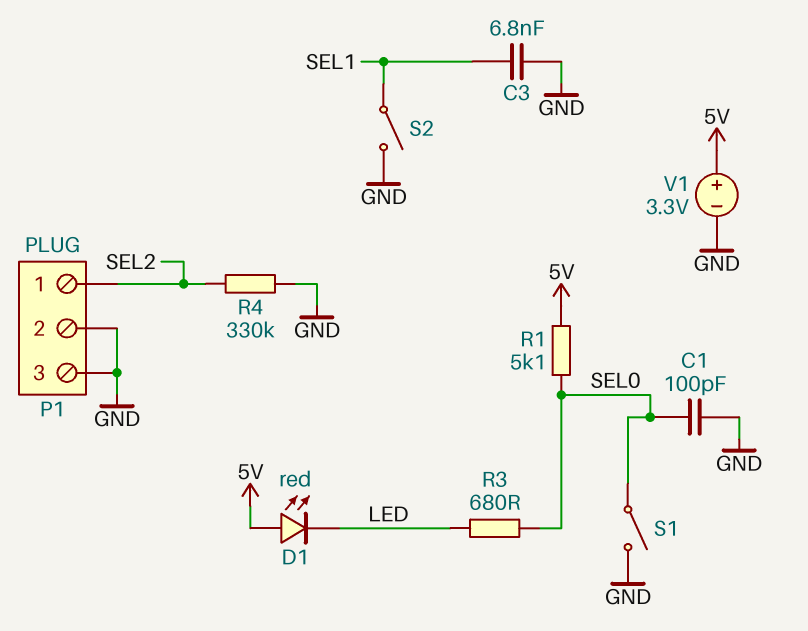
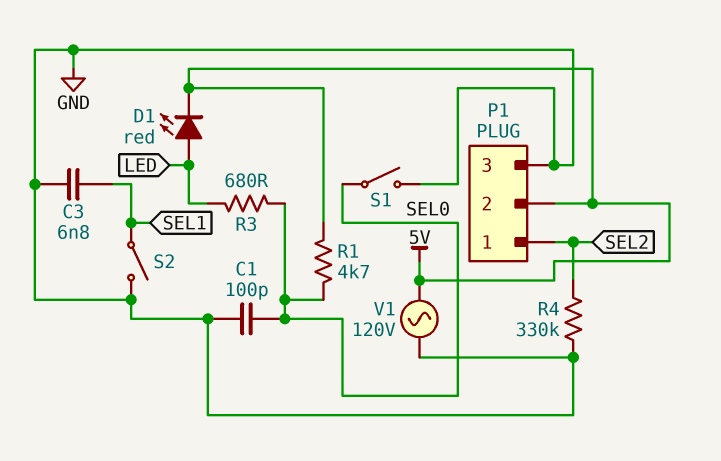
D1: LED red (A 5V, K LED) -> LED red (A LED, K 5V)
P1 pin 2: GND -> 5V
R1: 5.1k (5V, SEL0) -> 4.7k (5V, SEL0)
V1: 3.3V (plus 5V, minus GND) -> AC 120V (5V, GND)

